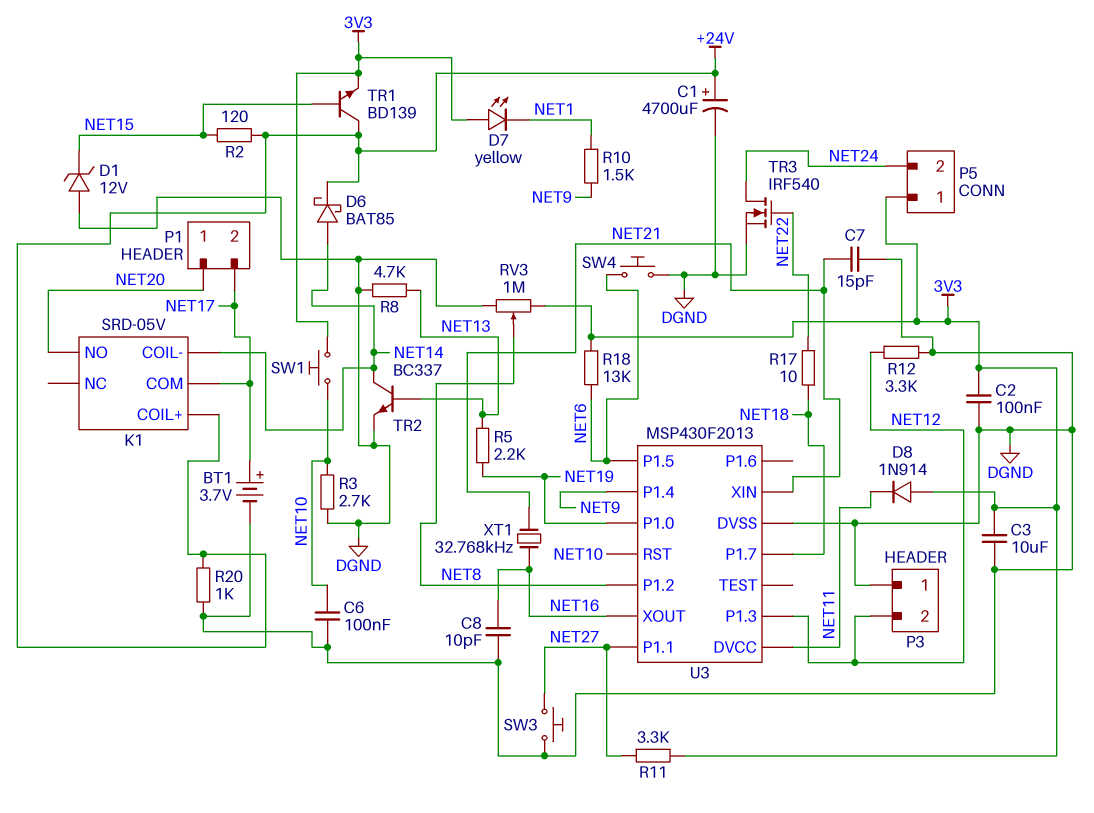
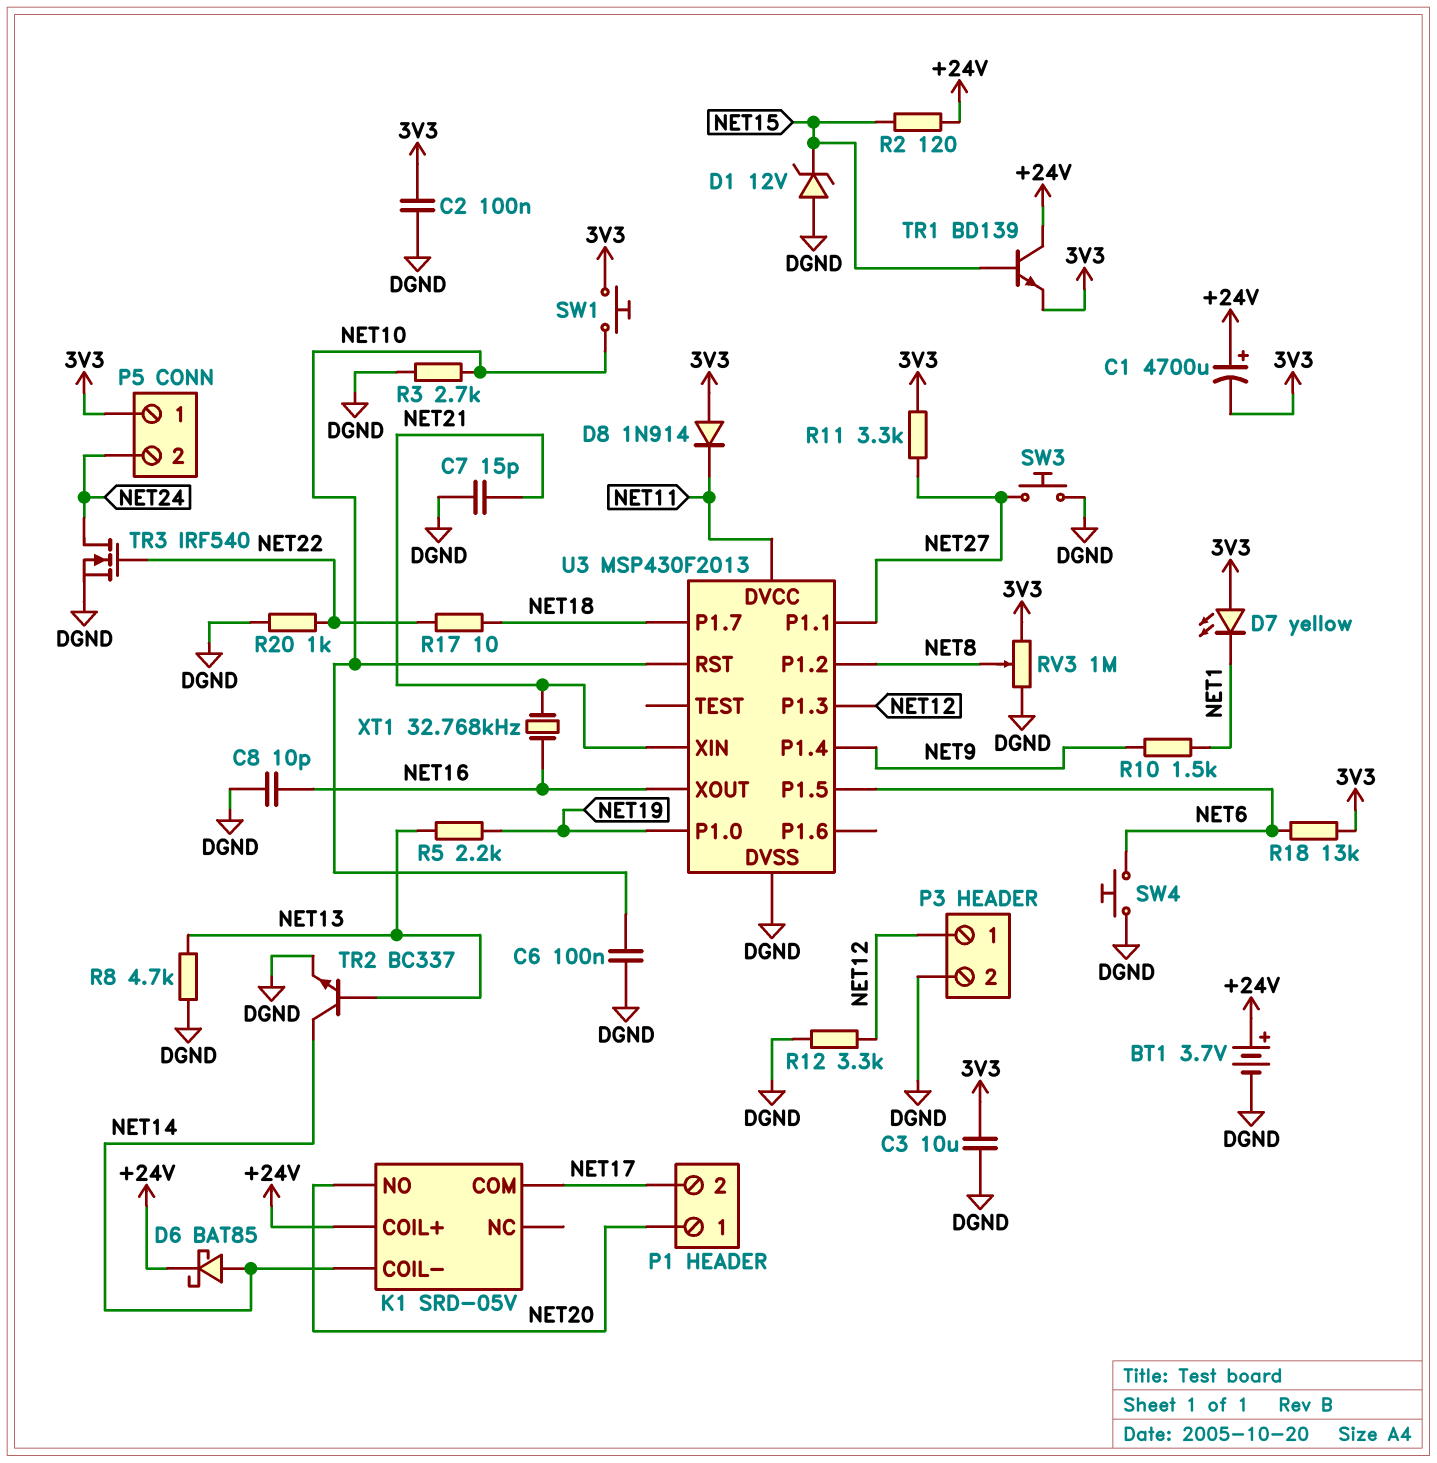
BT1: 3.7V (plus NET17, minus DGND) -> 3.7V (plus +24V, minus DGND)
C1: 4700uF (plus +24V, minus DGND) -> 4700uF (plus +24V, minus 3V3)
P3 pin 1: DGND -> NET12
P3 pin 2: NET12 -> DGND
R20: 1k (+24V, DGND) -> 1k (DGND, NET22)

